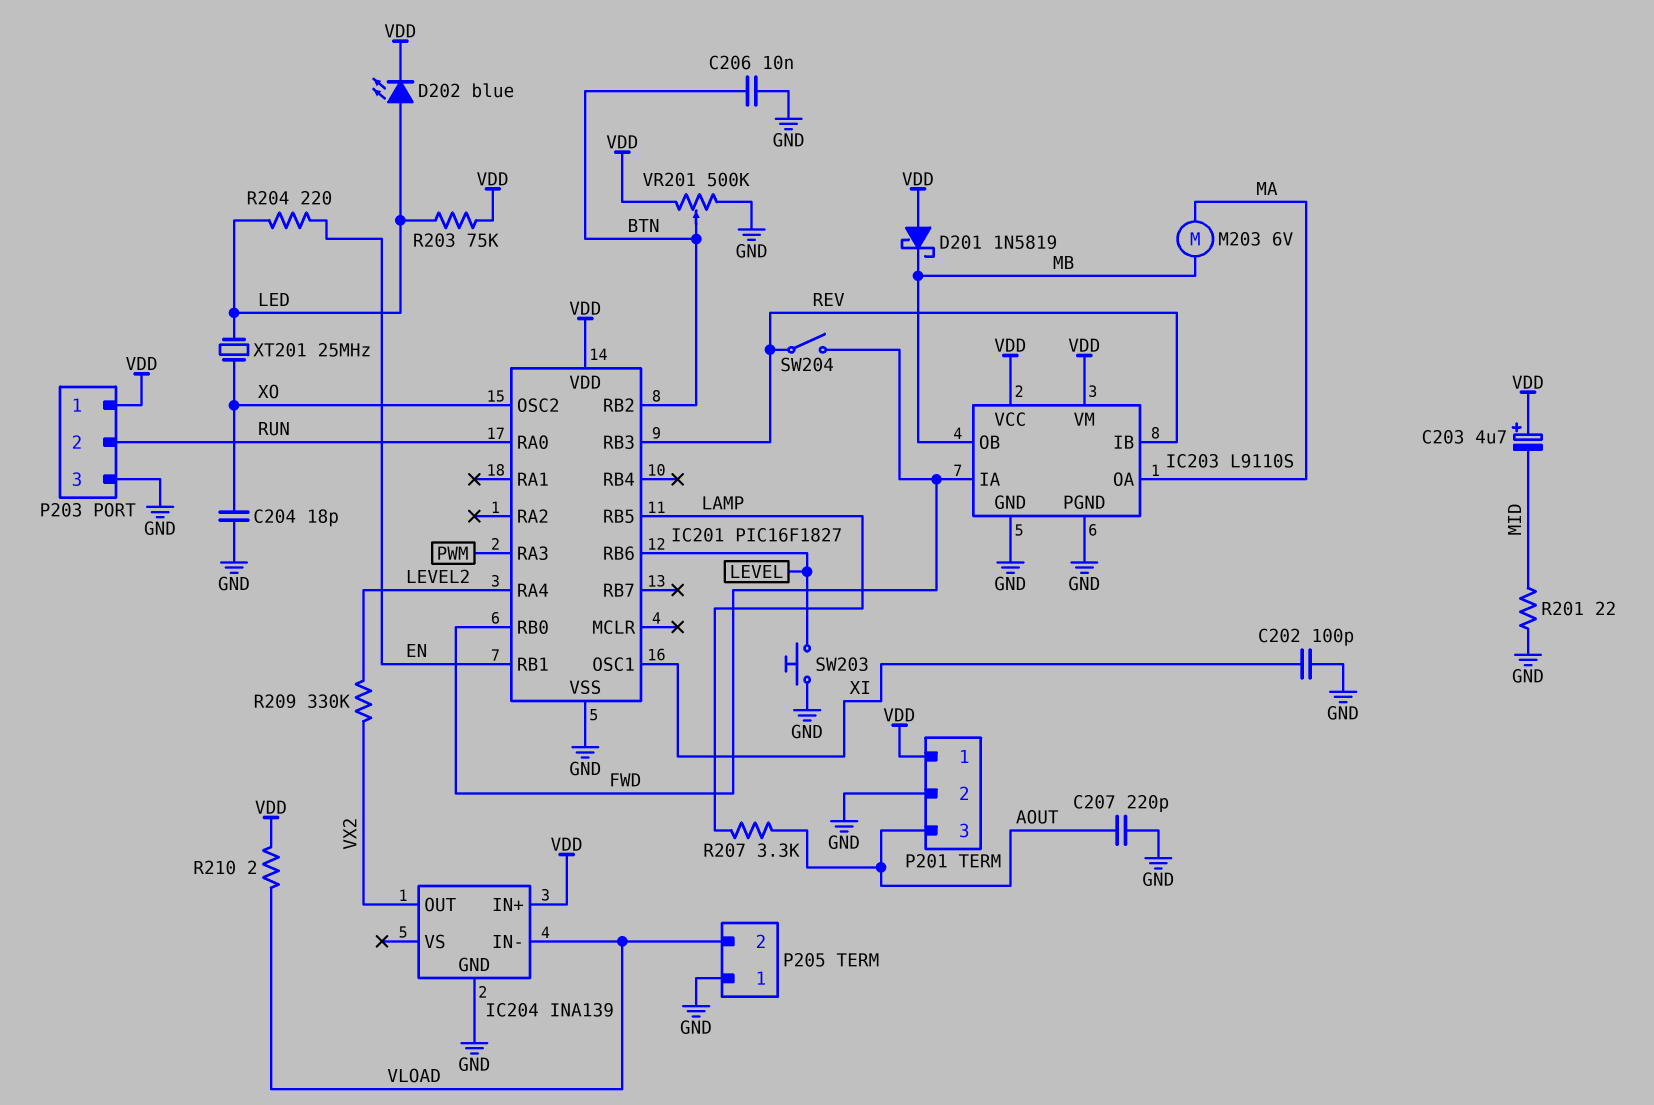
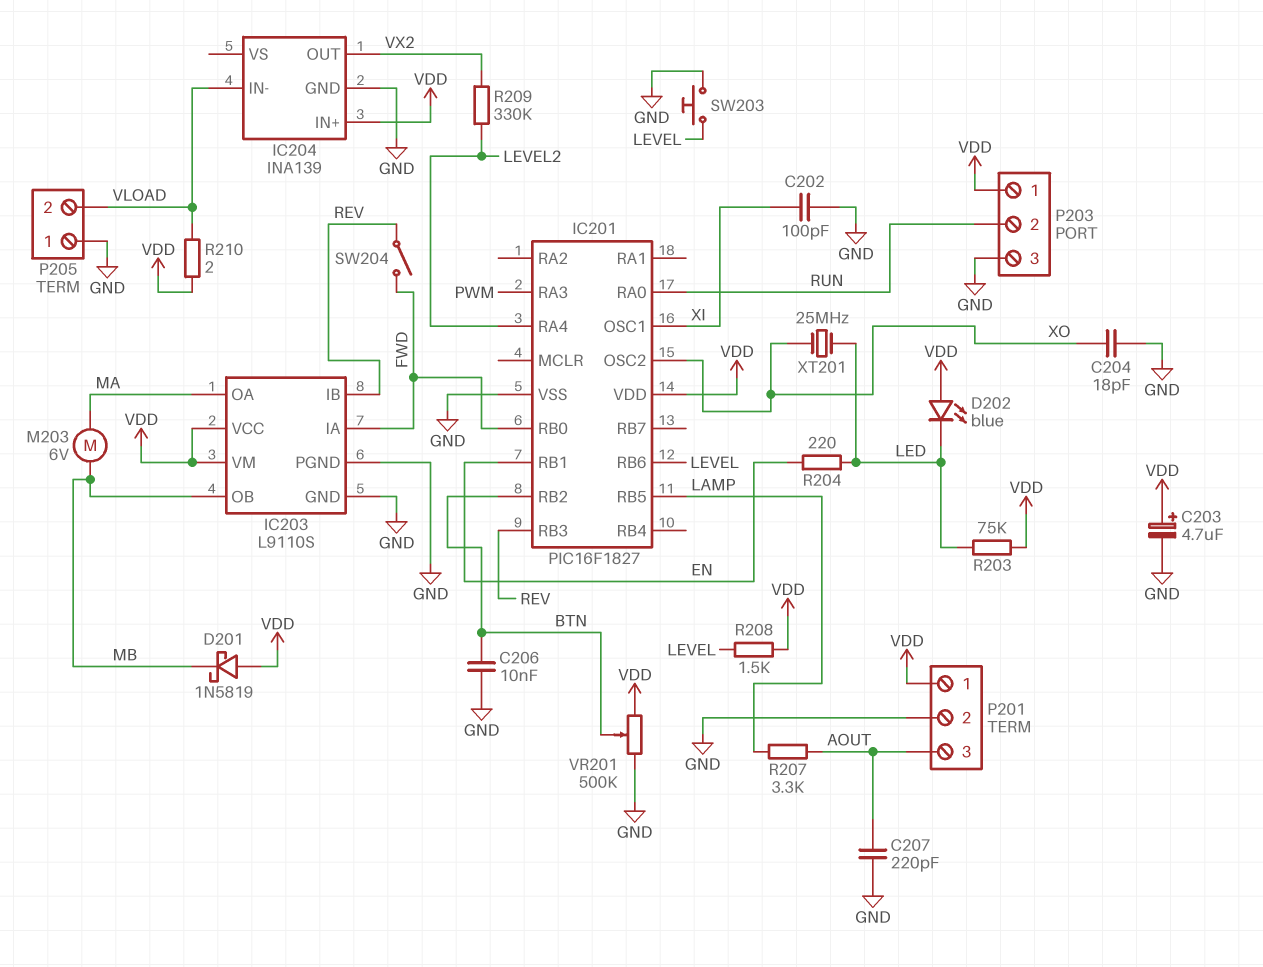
C203: 4.7uF (plus VDD, minus MID) -> 4.7uF (plus VDD, minus GND)
D202: LED blue (A LED, K VDD) -> LED blue (A VDD, K LED)
R201: 22 (GND, MID) -> none
R208: none -> 1.5k (LEVEL, VDD)

